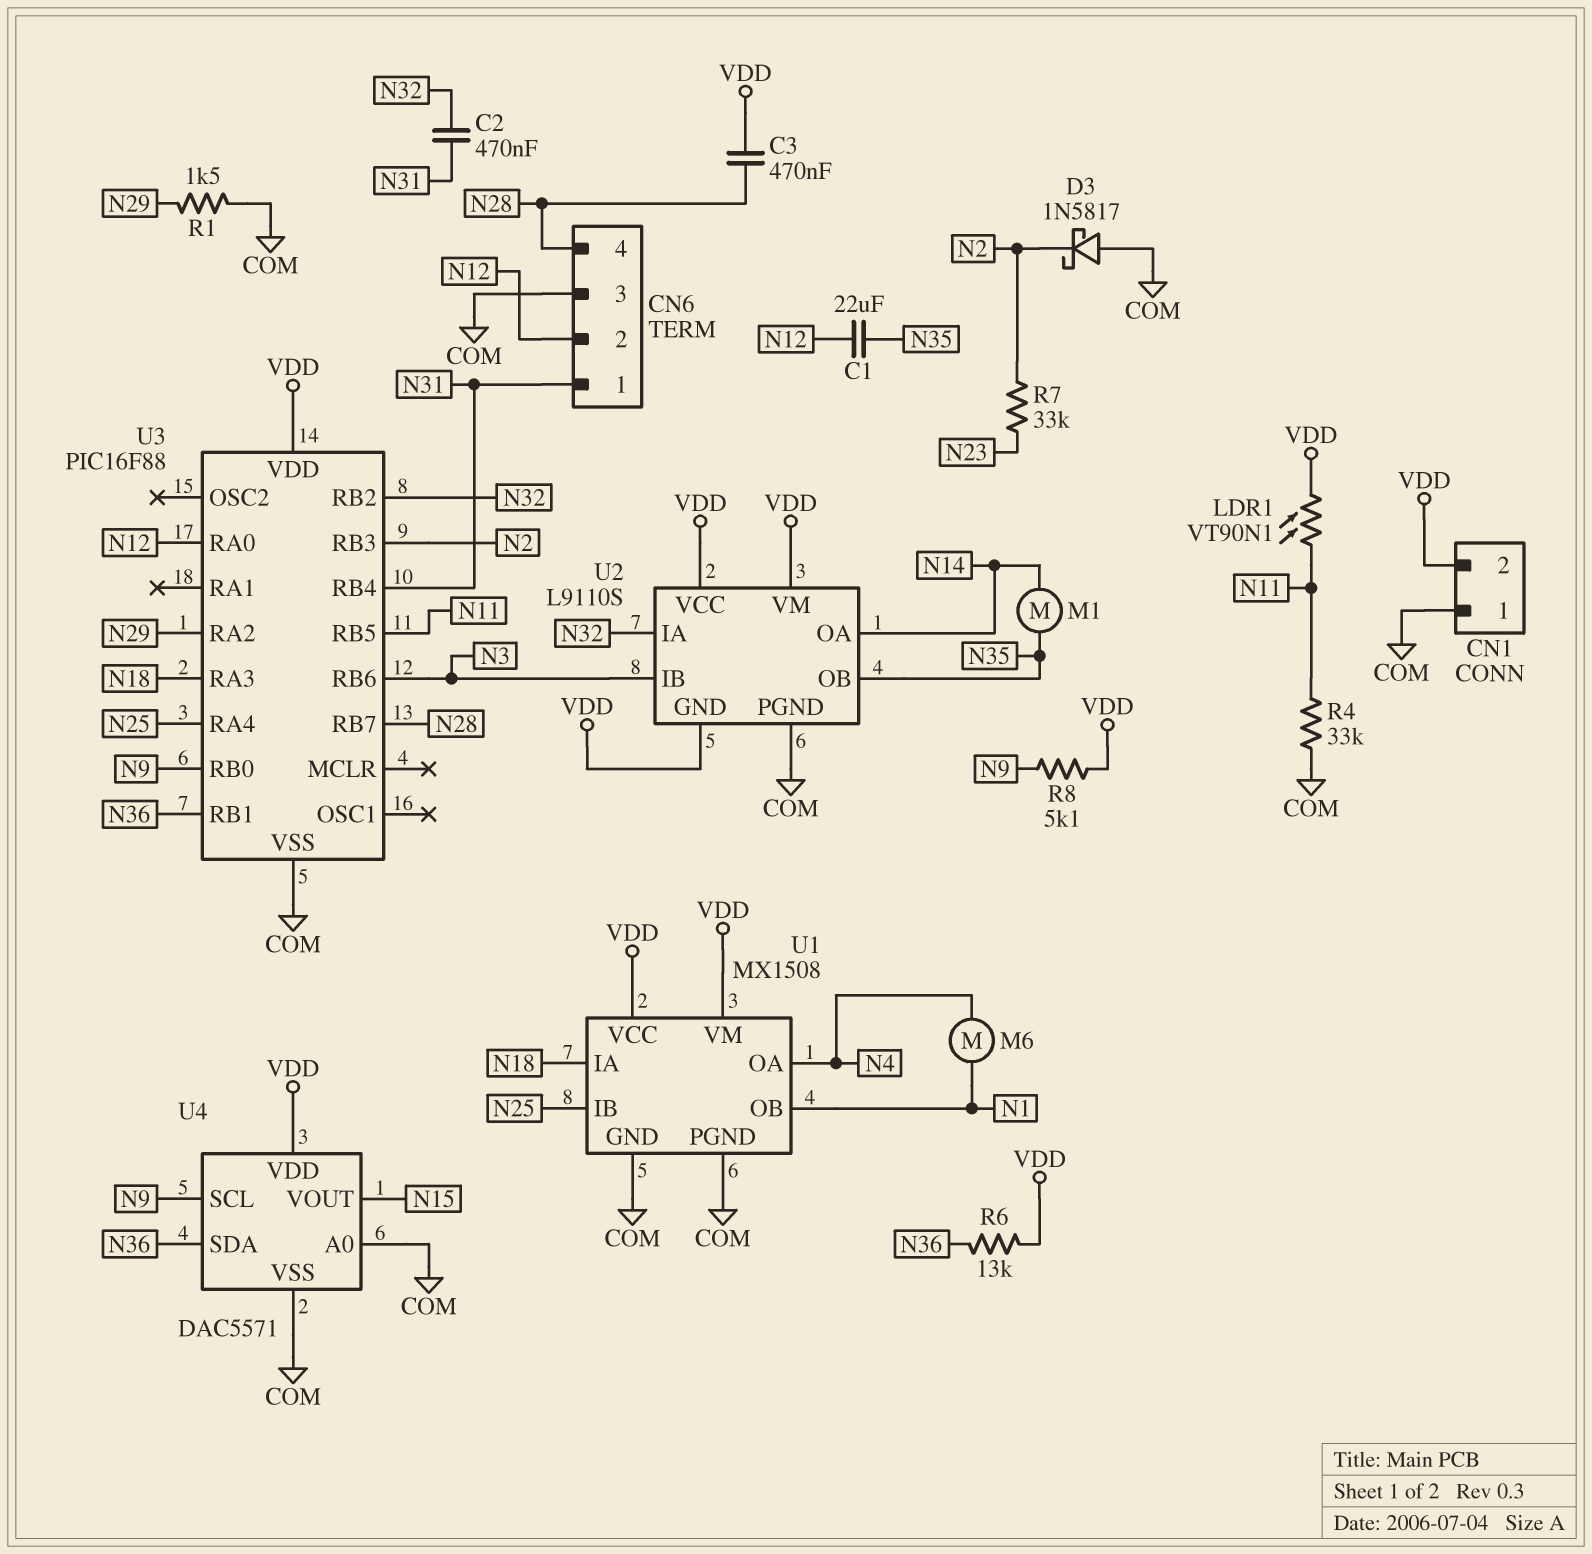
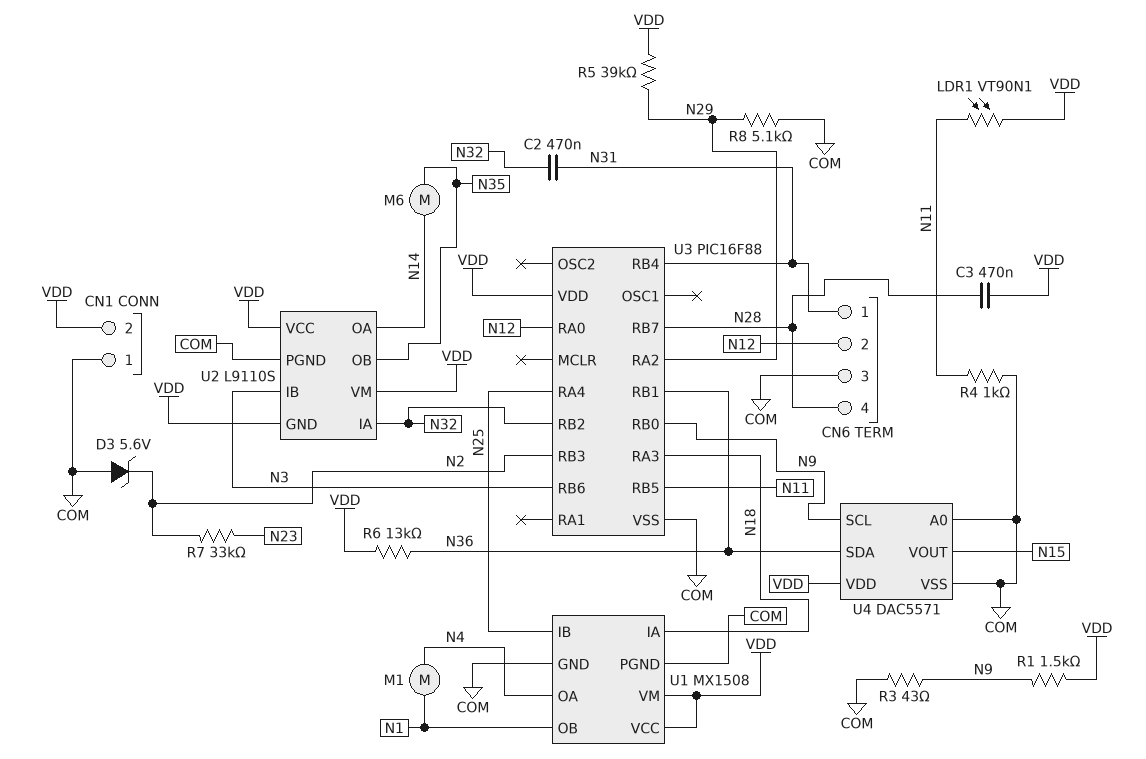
C1: 22uF (N12, N35) -> none
D3: schottky 1N5817 (A COM, K N2) -> zener 5.6V (A COM, K N2)
M1: motor (N14, N35) -> motor (N1, N4)
M6: motor (N1, N4) -> motor (N14, N35)
R1: 1.5k (COM, N29) -> 1.5k (N9, VDD)
R3: none -> 43 (COM, N9)
R4: 33k (COM, N11) -> 1k (COM, N11)
R5: none -> 39k (N29, VDD)
R8: 5.1k (N9, VDD) -> 5.1k (COM, N29)

